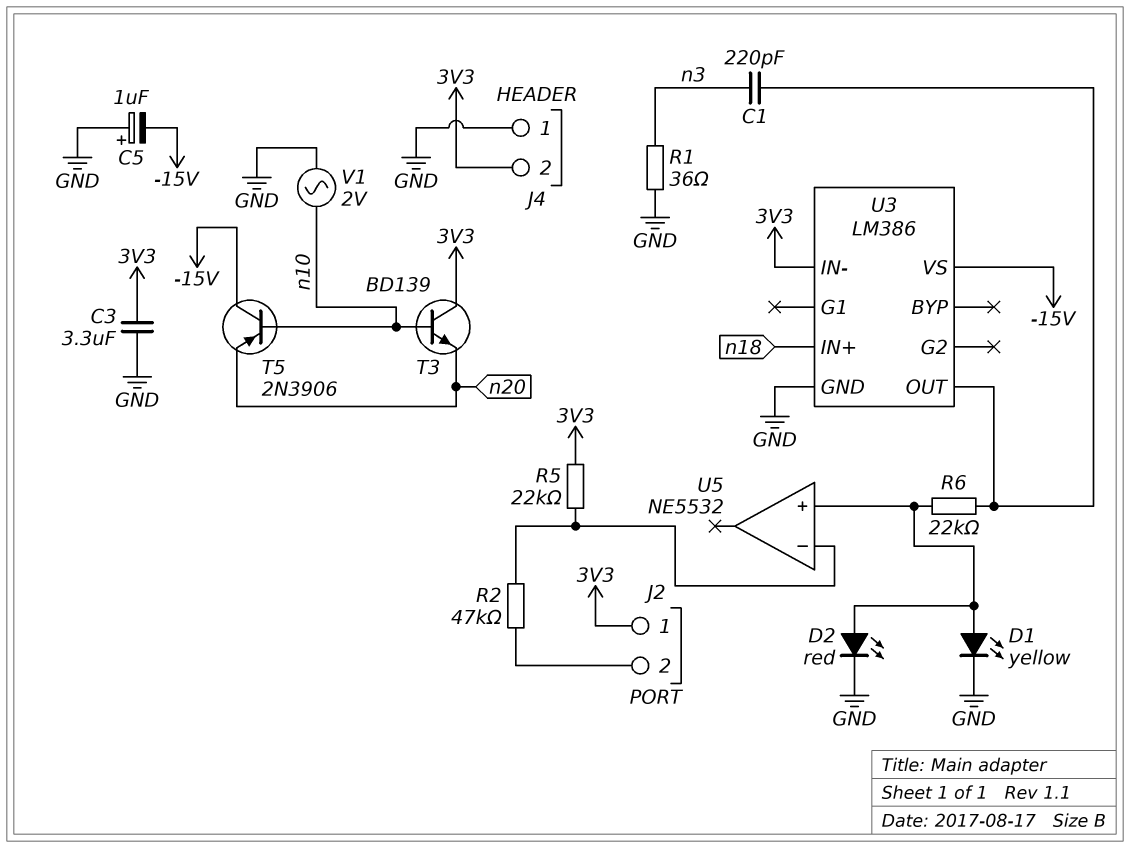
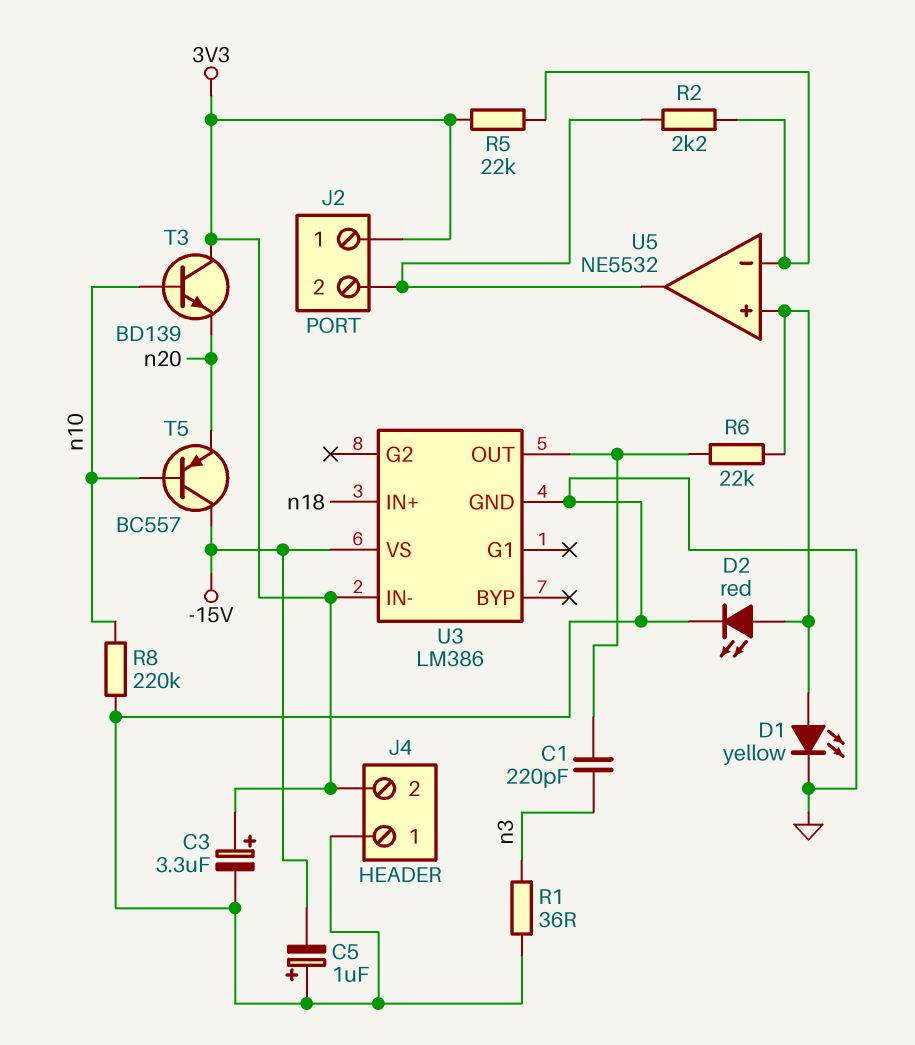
C3: 3.3uF (3V3, GND) -> 3.3uF (plus 3V3, minus GND)
R2: 47k (J2/2, U5/in-) -> 2.2k (J2/2, U5/in-)
R8: none -> 220k (GND, n10)
T5: PNP 2N3906 (B n10, C -15V, E n20) -> PNP BC557 (B n10, C -15V, E n20)
U5 pin out: none -> J2/2
V1: AC 2V (GND, n10) -> none

